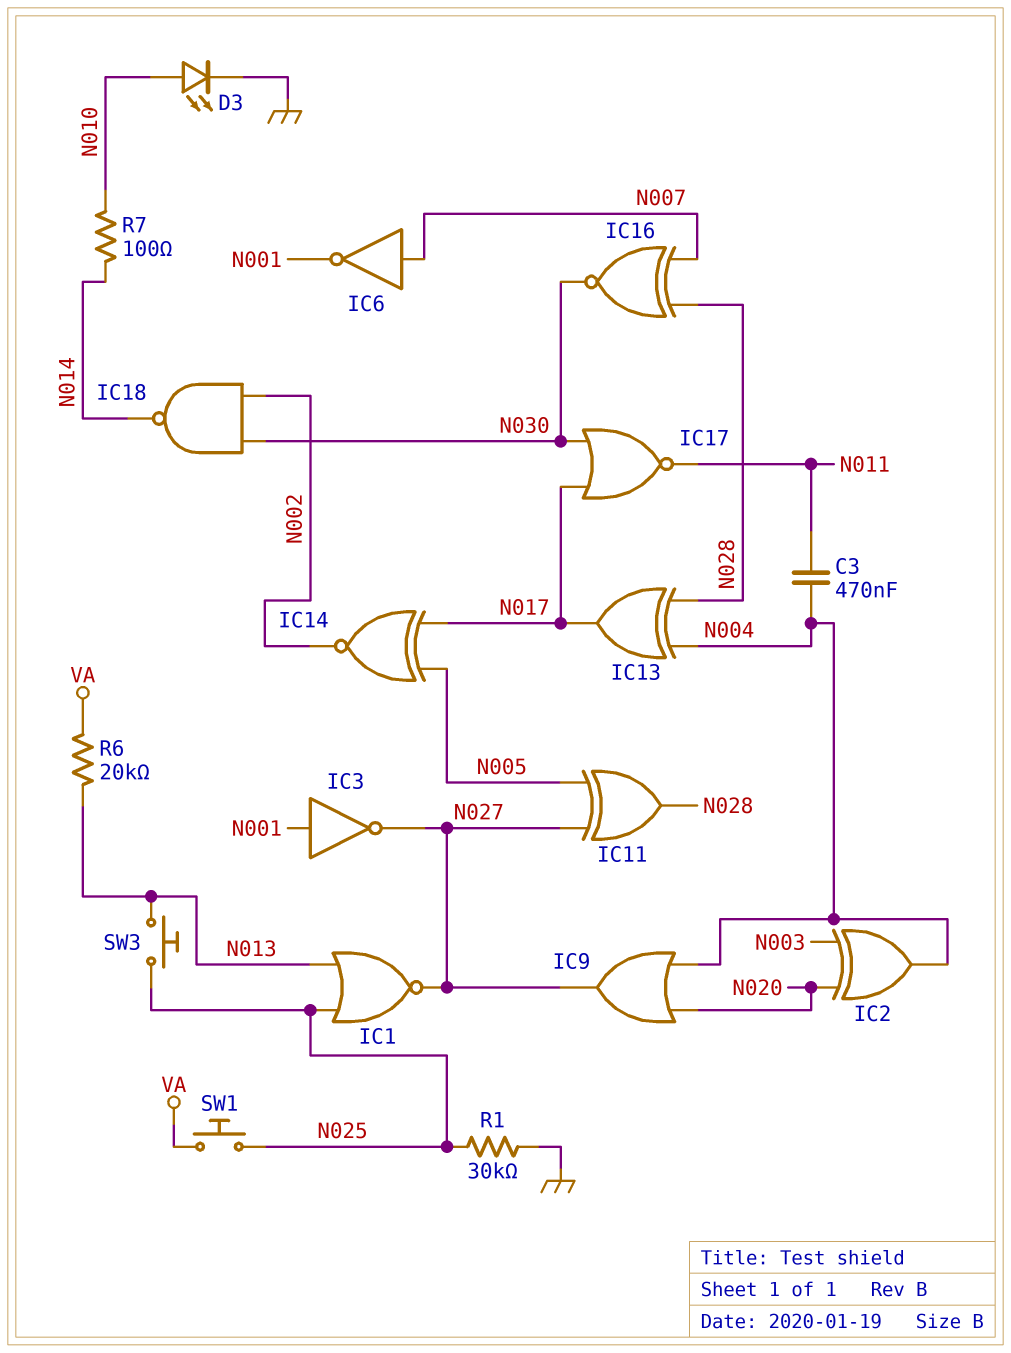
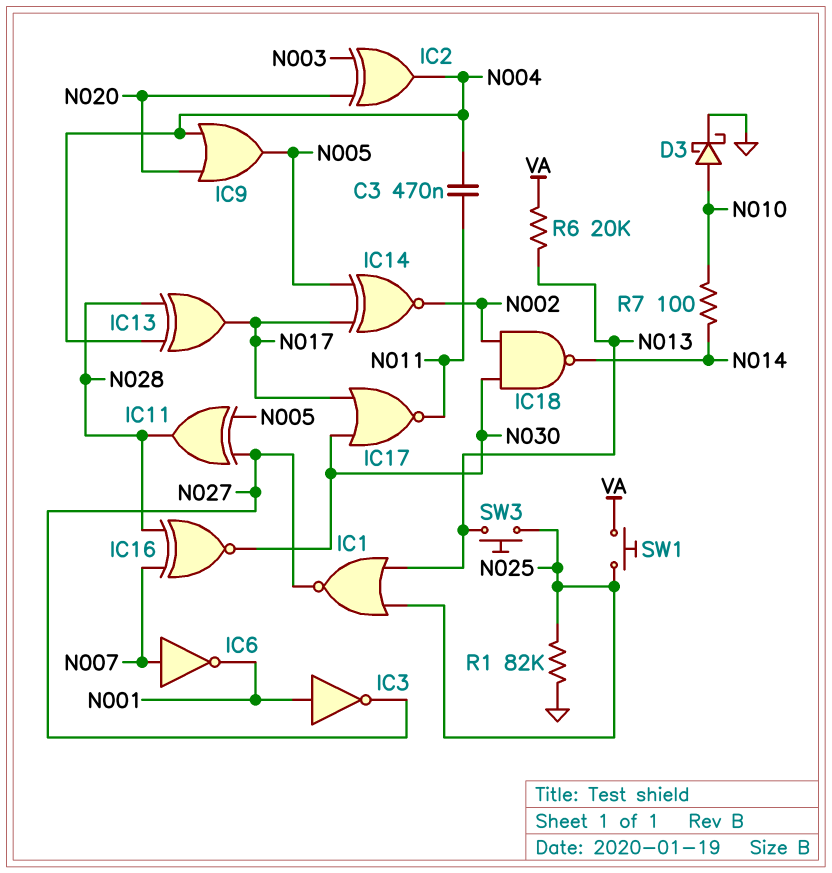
D3: LED (A N010, K GND) -> schottky (A N010, K GND)
IC9: OR (in N004, in N020, out N027) -> OR (in N004, in N020, out N005)
R1: 30k (GND, N025) -> 82k (GND, N025)

